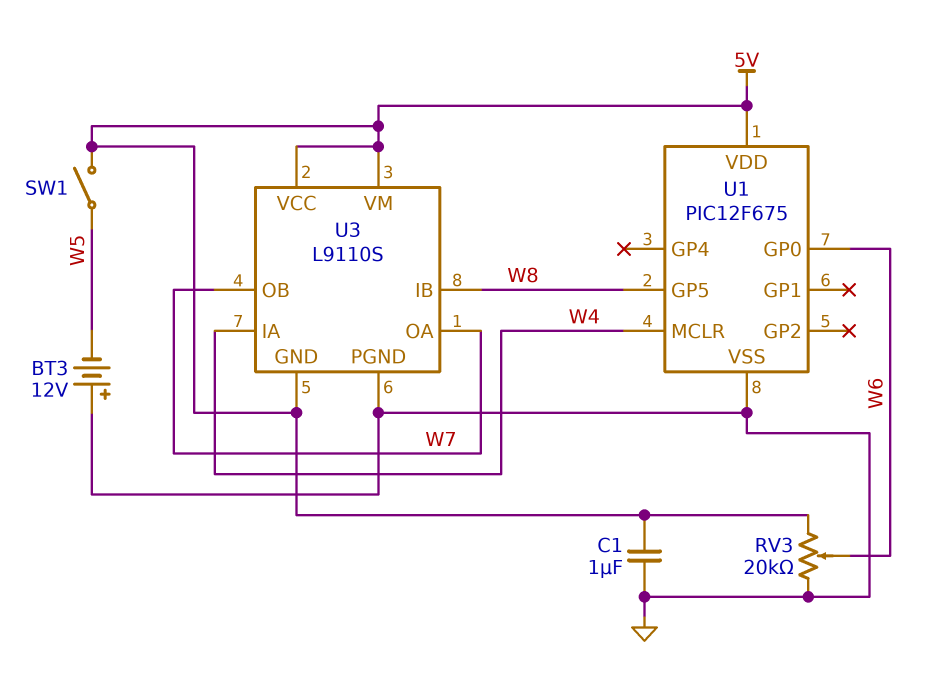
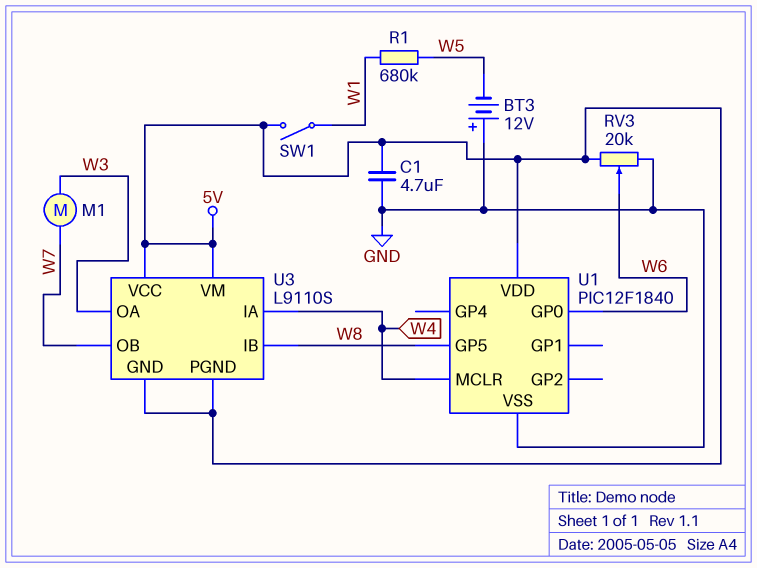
C1: 1uF (5V, GND) -> 4.7uF (5V, GND)
M1: none -> motor (W3, W7)
R1: none -> 680k (W1, W5)
SW1: switch (5V, W5) -> switch (5V, W1)
U1: PIC12F675 -> PIC12F1840
U3 pin OA: W7 -> W3
U3 pin PGND: GND -> 5V

